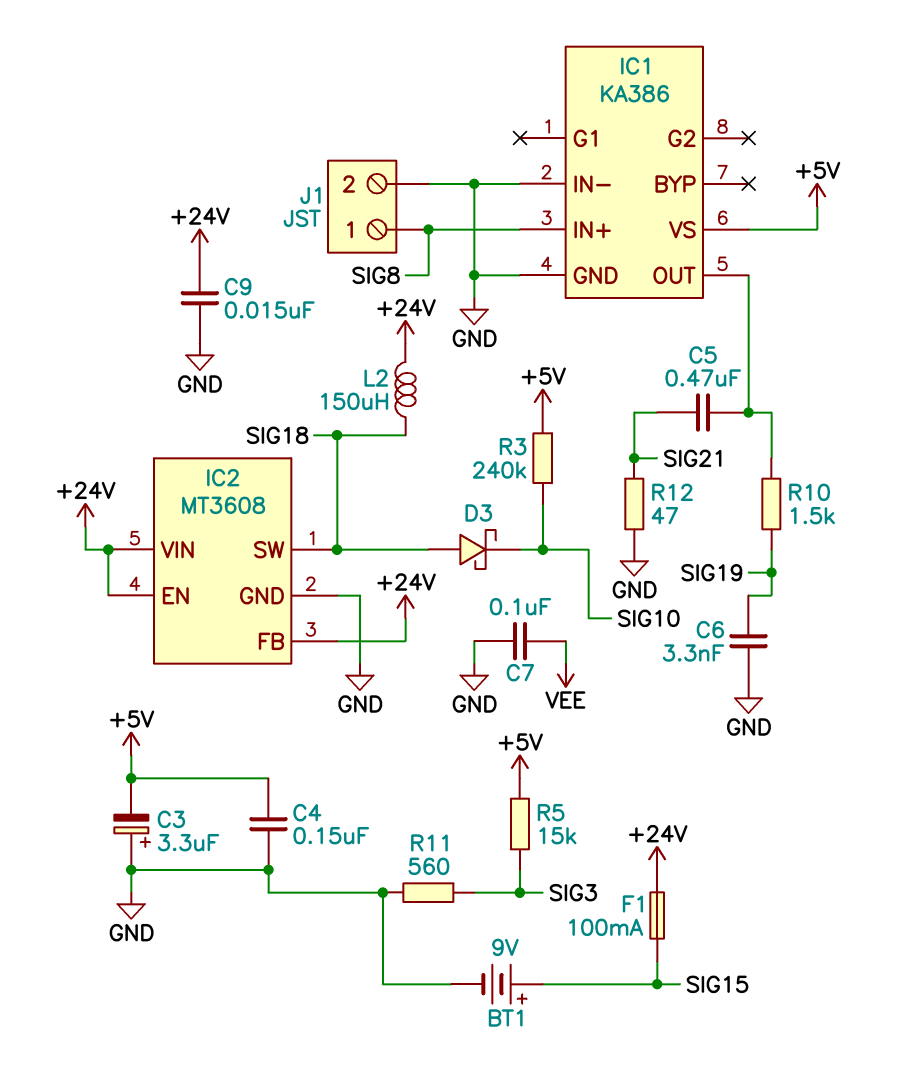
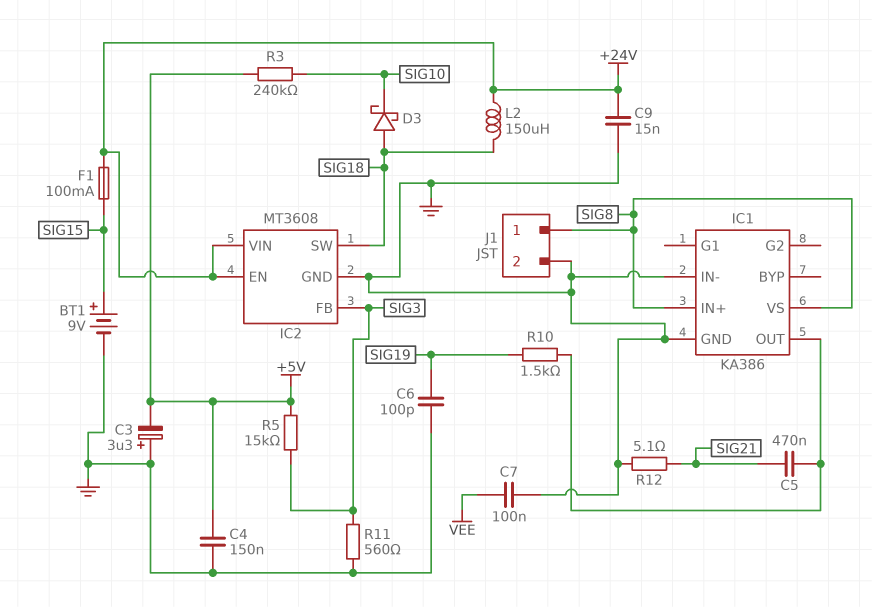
C6: 3.3nF (GND, SIG19) -> 100pF (GND, SIG19)
IC1 pin VS: +5V -> SIG8
IC2 pin FB: +24V -> SIG3
R12: 47 (GND, SIG21) -> 5.1 (GND, SIG21)

